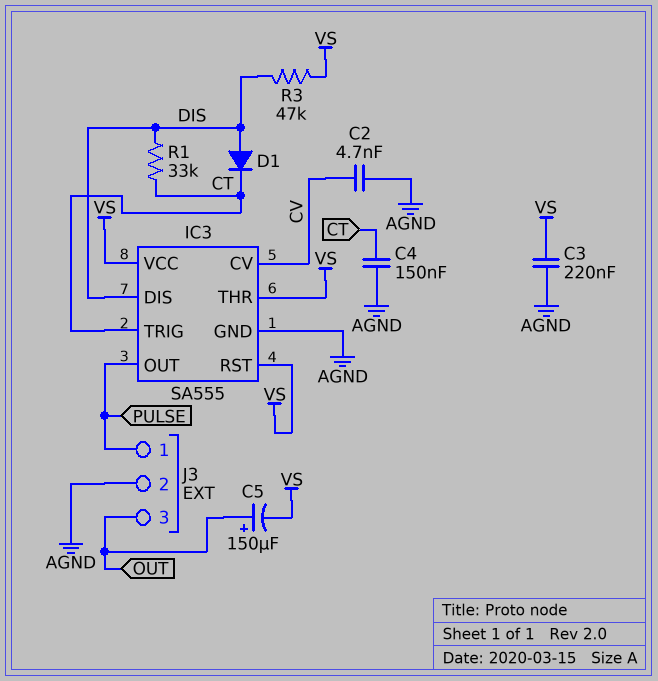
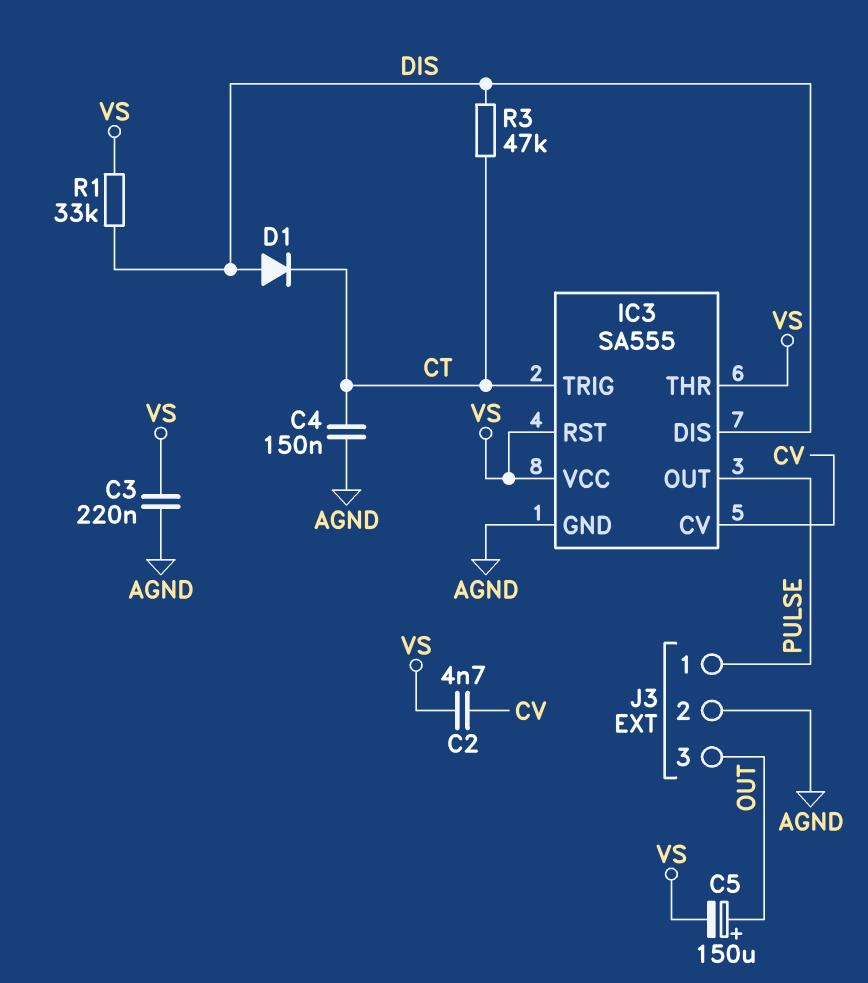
C2: 4.7nF (AGND, CV) -> 4.7nF (CV, VS)
R1: 33k (CT, DIS) -> 33k (DIS, VS)
R3: 47k (DIS, VS) -> 47k (CT, DIS)

